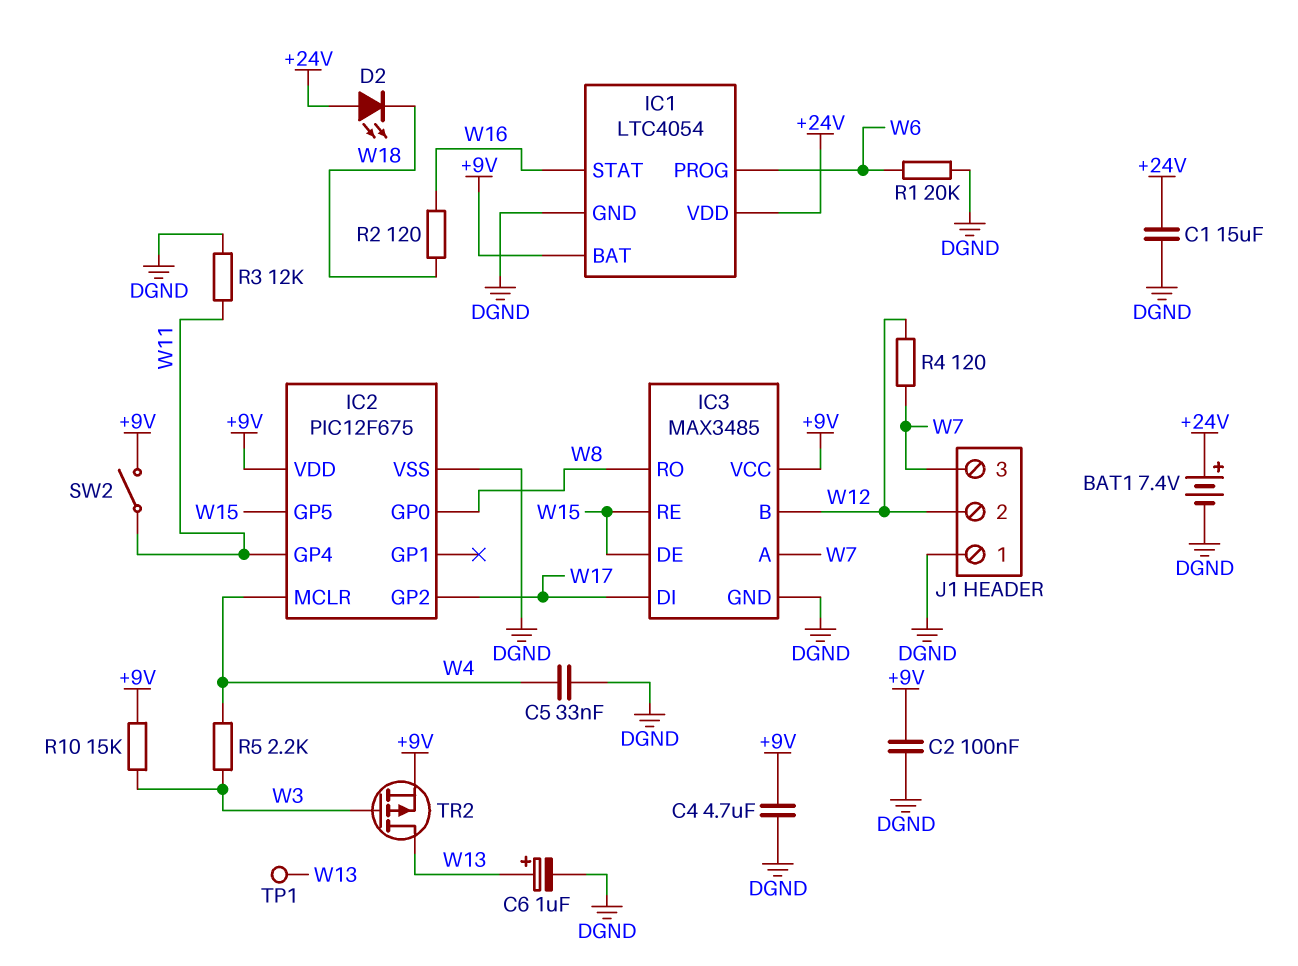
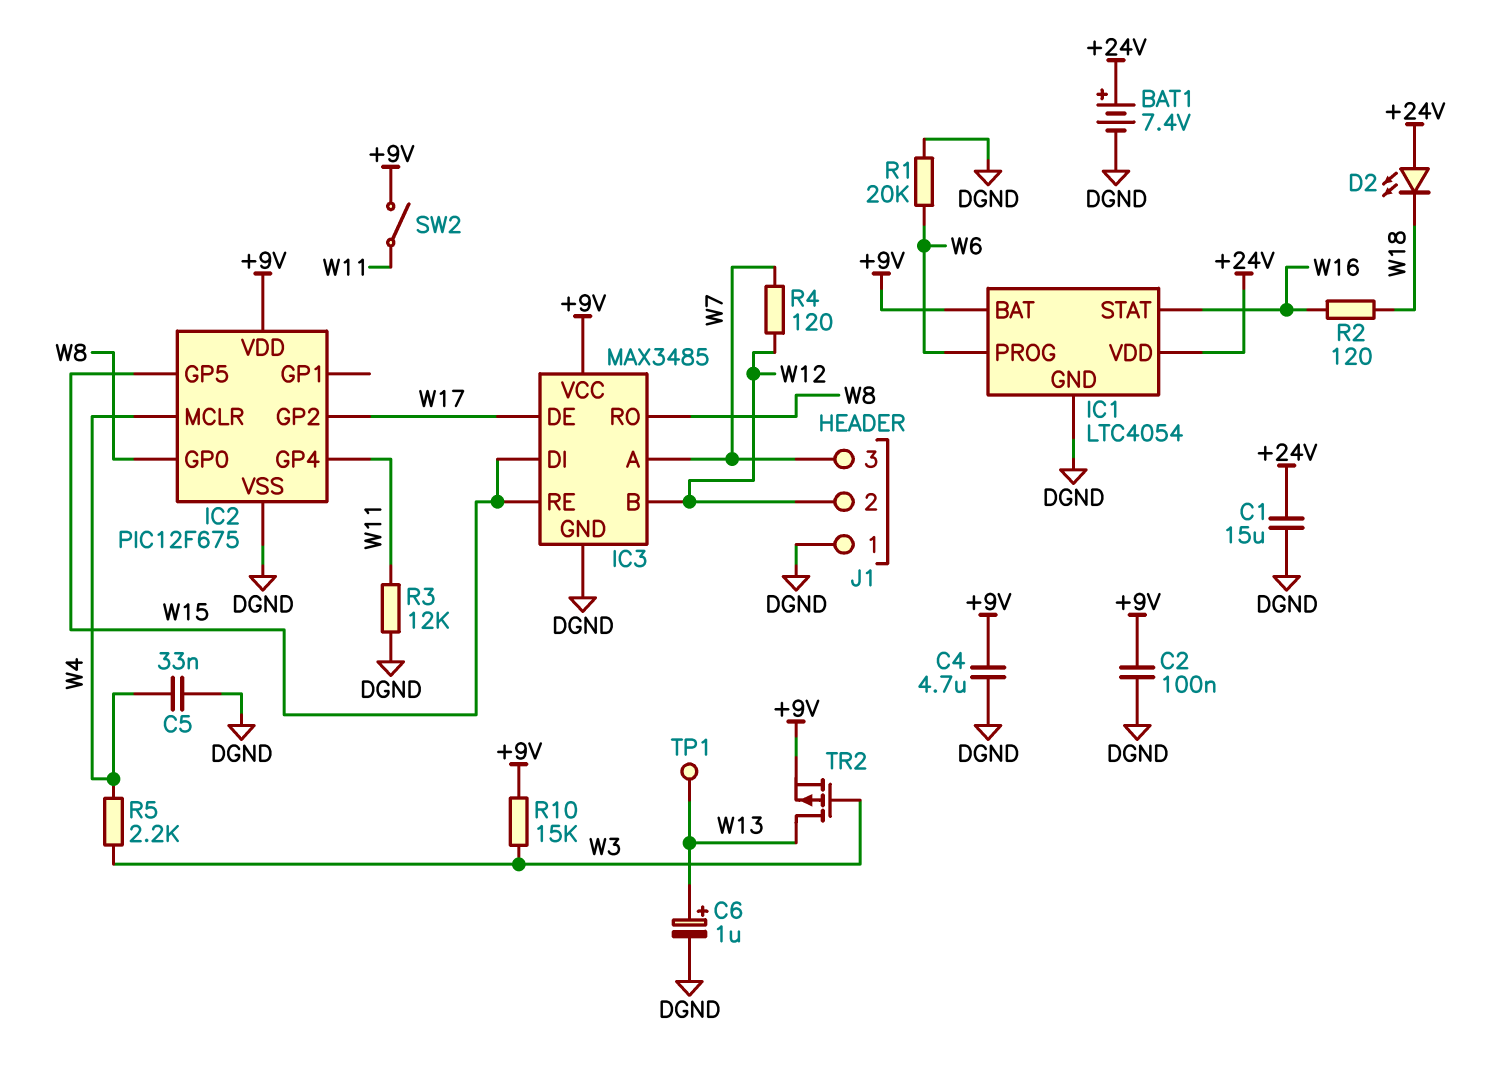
IC3 pin DE: W15 -> W17
IC3 pin DI: W17 -> W15

